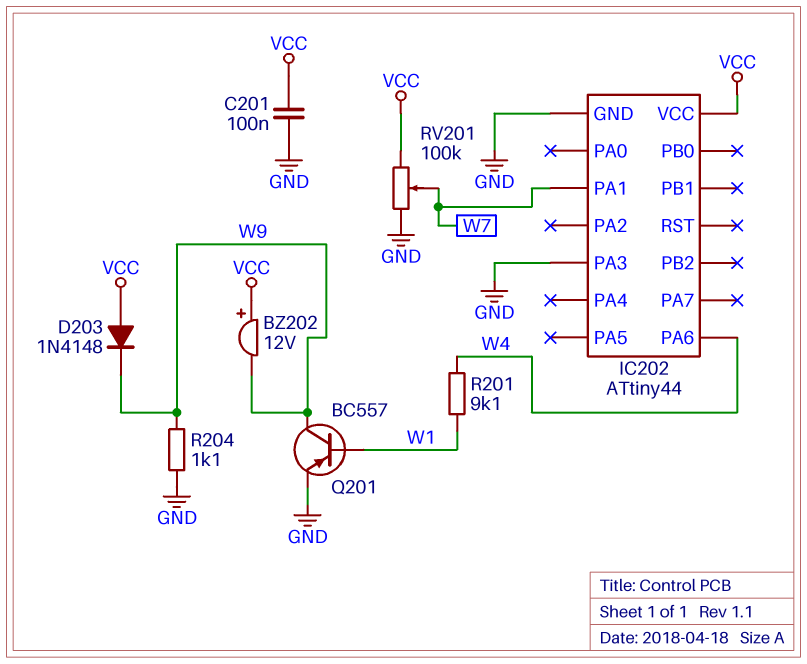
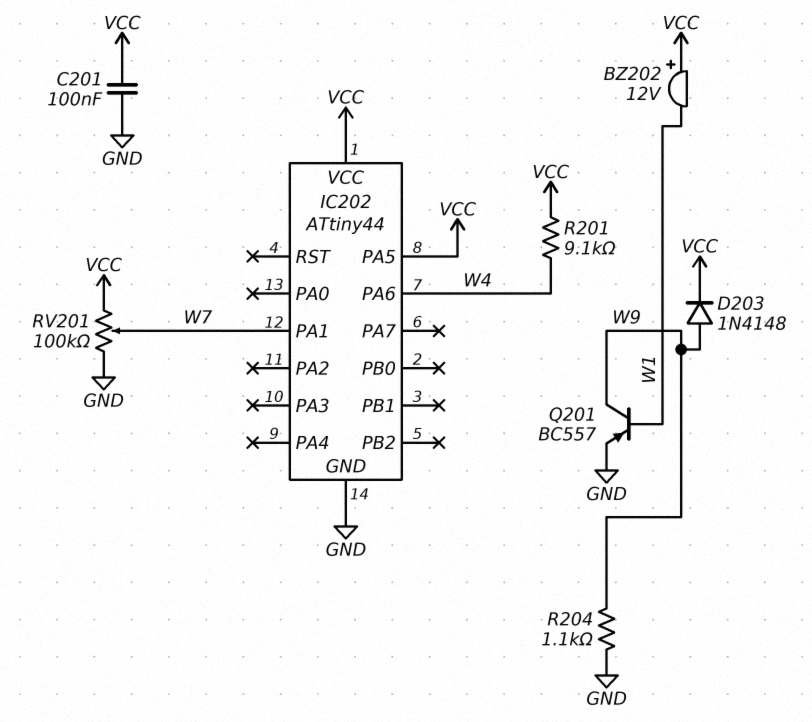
BZ202: buzzer 12V (plus VCC, minus W9) -> buzzer 12V (plus VCC, minus W1)
D203: diode 1N4148 (A VCC, K W9) -> diode 1N4148 (A W9, K VCC)
IC202 pin PA3: GND -> none
IC202 pin PA5: none -> VCC
R201: 9.1k (W1, W4) -> 9.1k (VCC, W4)

